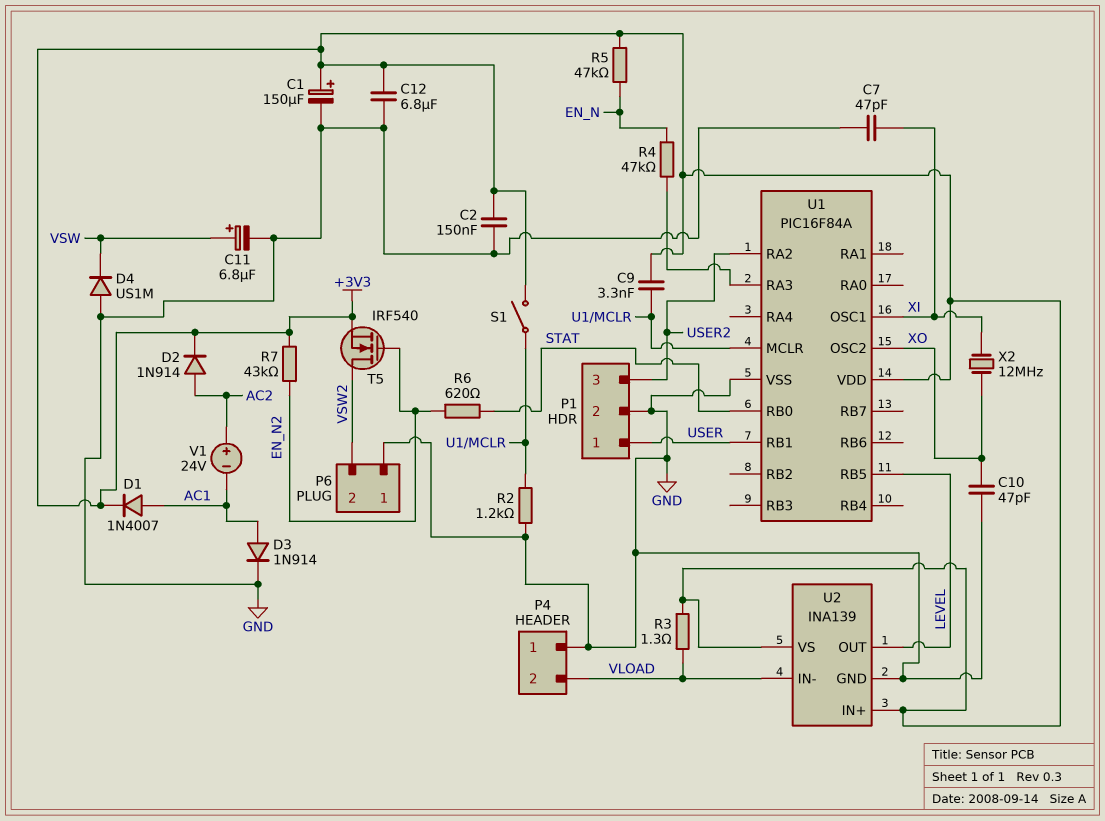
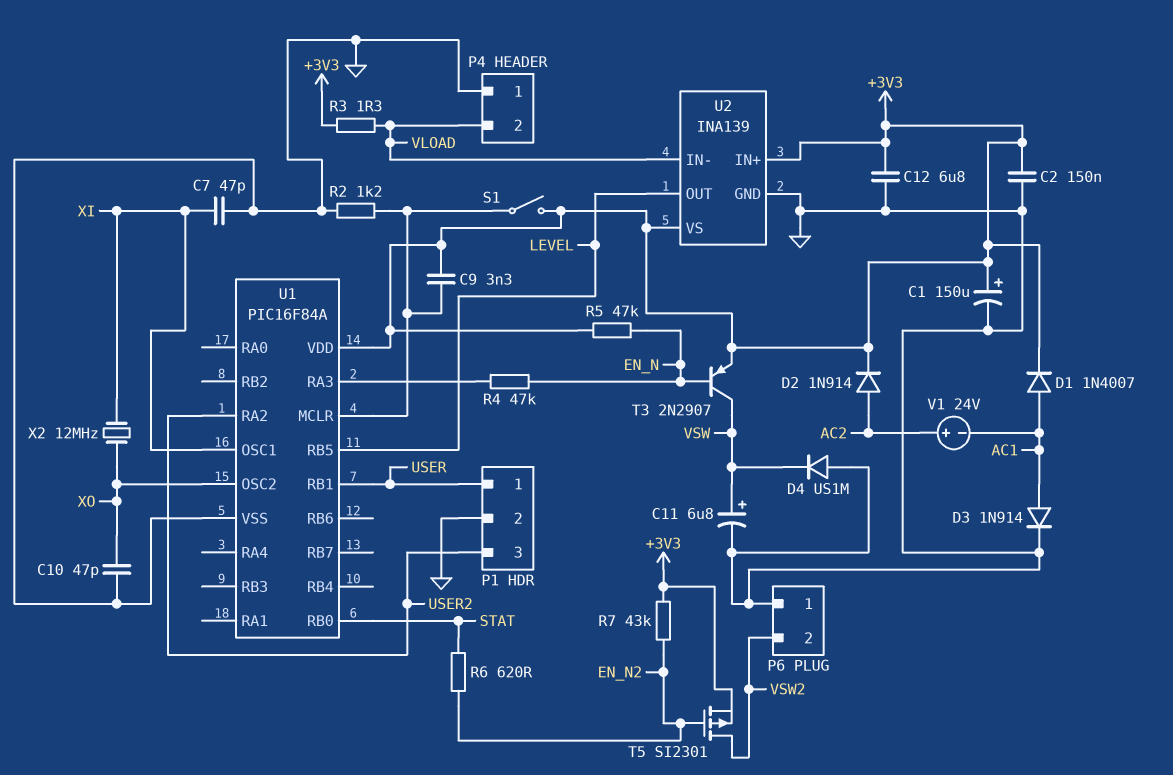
T3: none -> PNP 2N2907 (B EN_N, C VSW, E +3V3)
T5: NMOS IRF540 (G EN_N2, D VSW2, S +3V3) -> PMOS SI2301 (G EN_N2, D VSW2, S +3V3)

